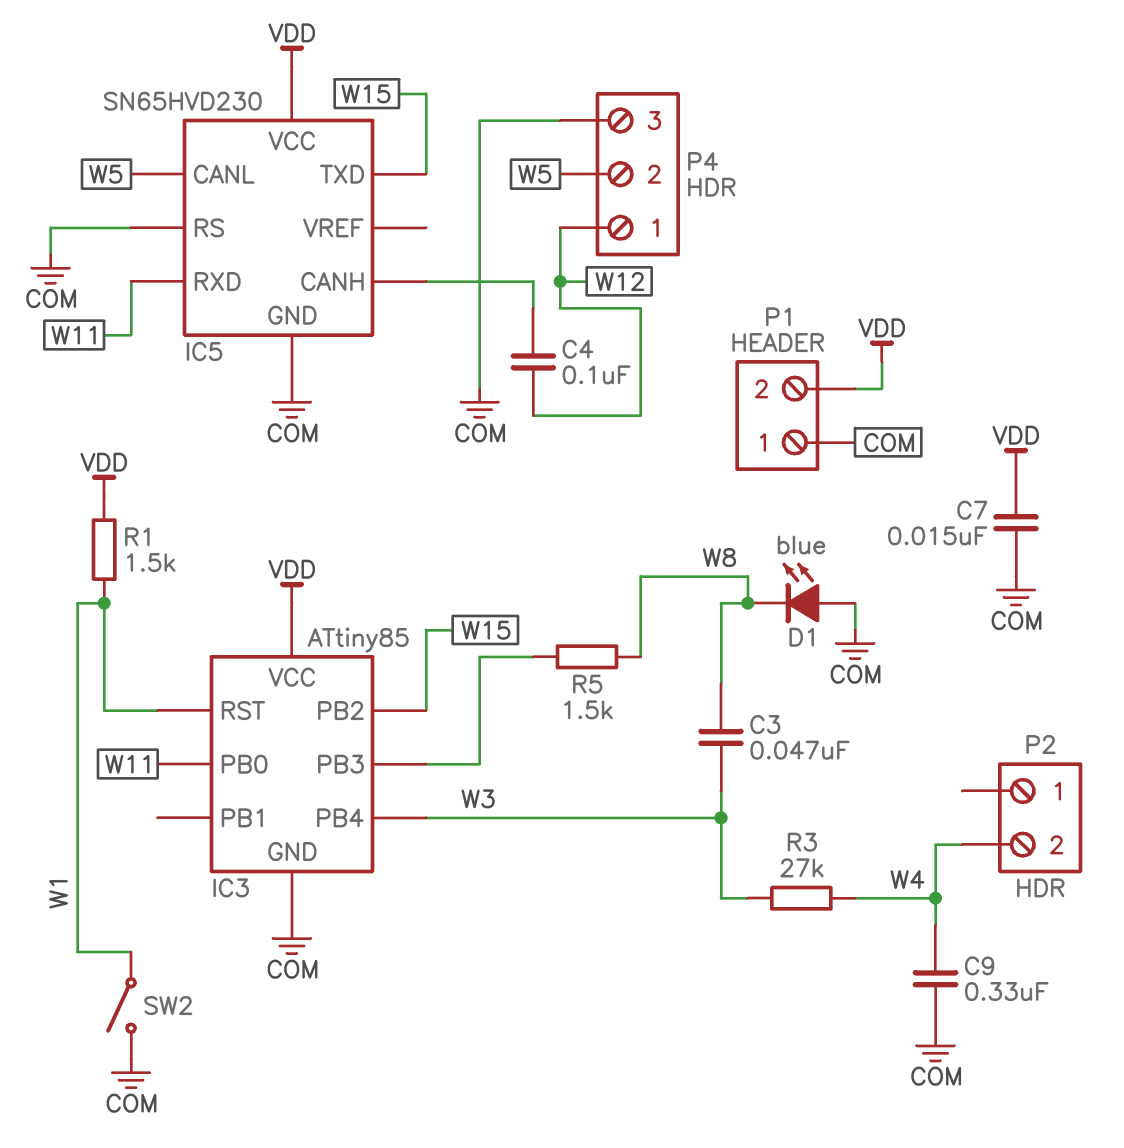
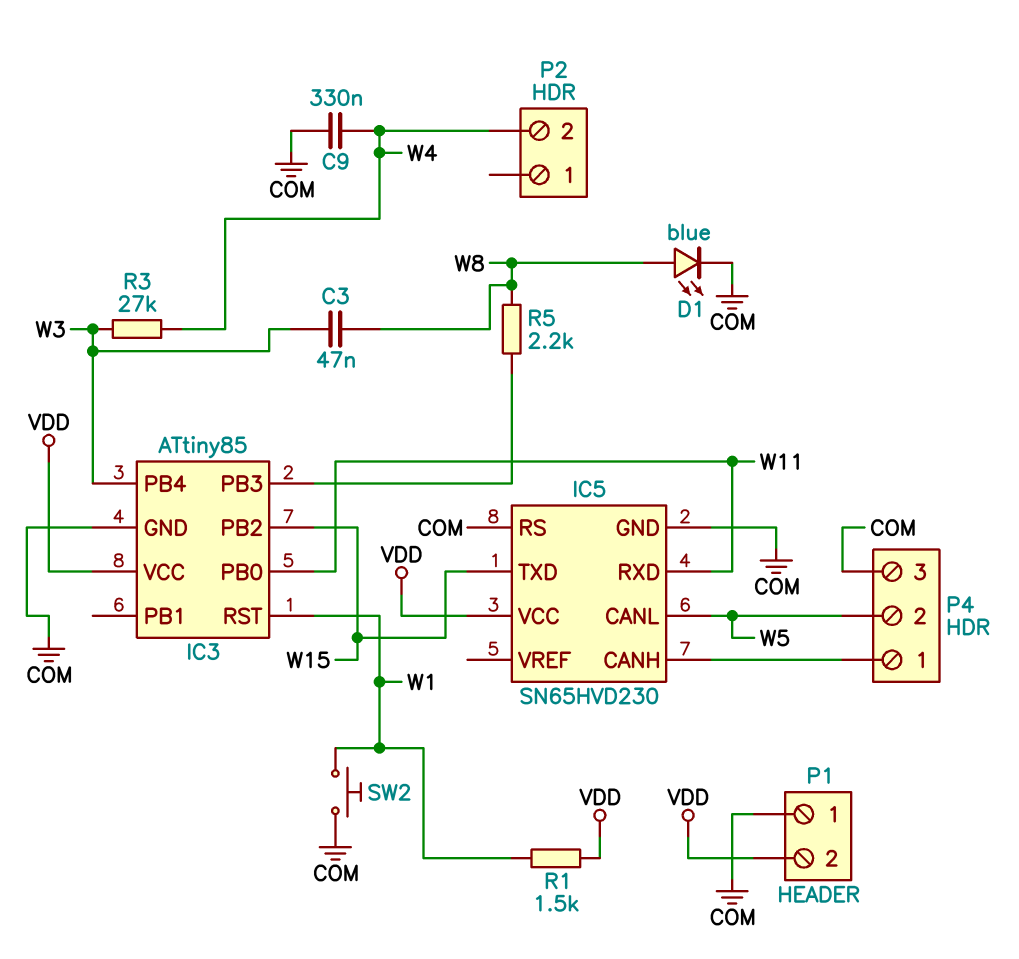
C4: 100nF (IC5/CANH, W12) -> none
C7: 15nF (COM, VDD) -> none
D1: LED blue (A COM, K W8) -> LED blue (A W8, K COM)
P4 pin 1: W12 -> IC5/CANH
R5: 1.5k (IC3/PB3, W8) -> 2.2k (IC3/PB3, W8)
SW2: switch (COM, W1) -> button (COM, W1)

